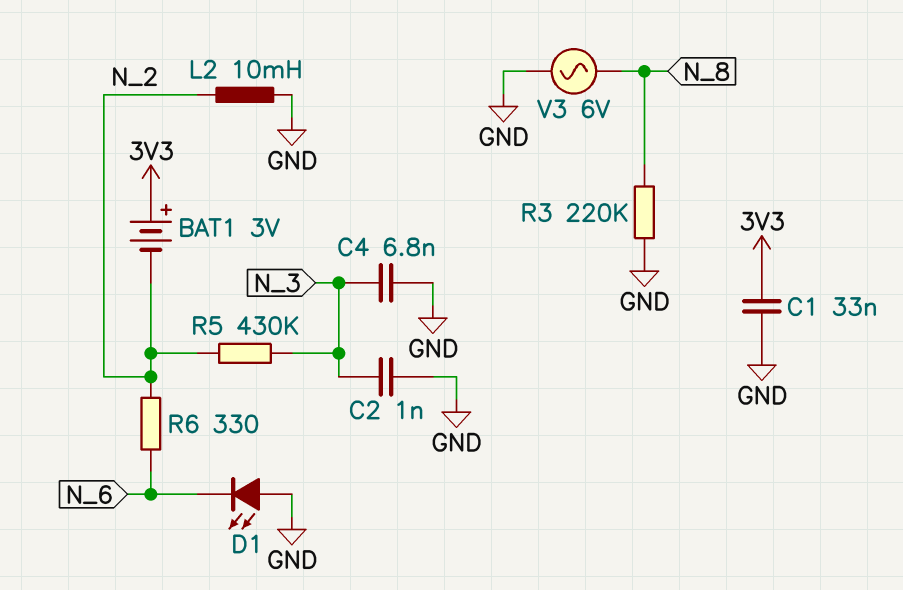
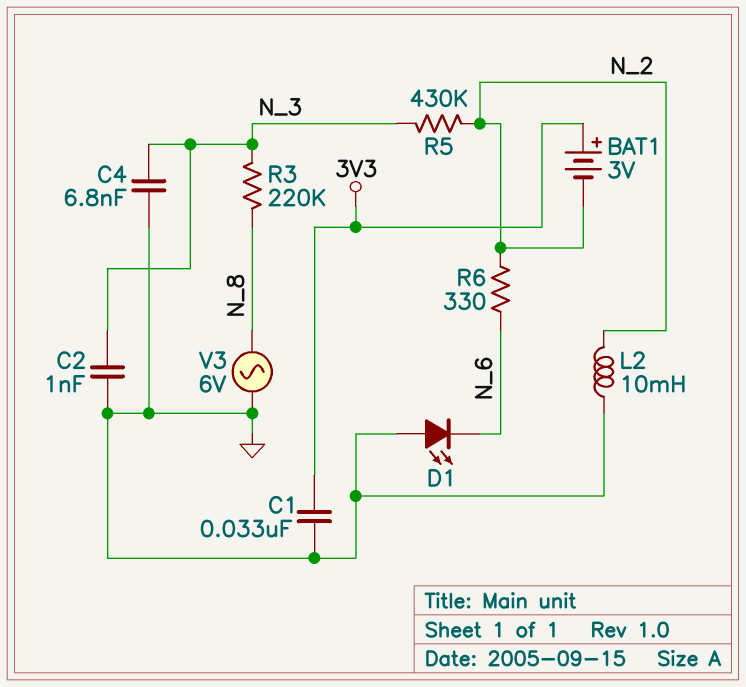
R3: 220k (GND, N_8) -> 220k (N_3, N_8)

